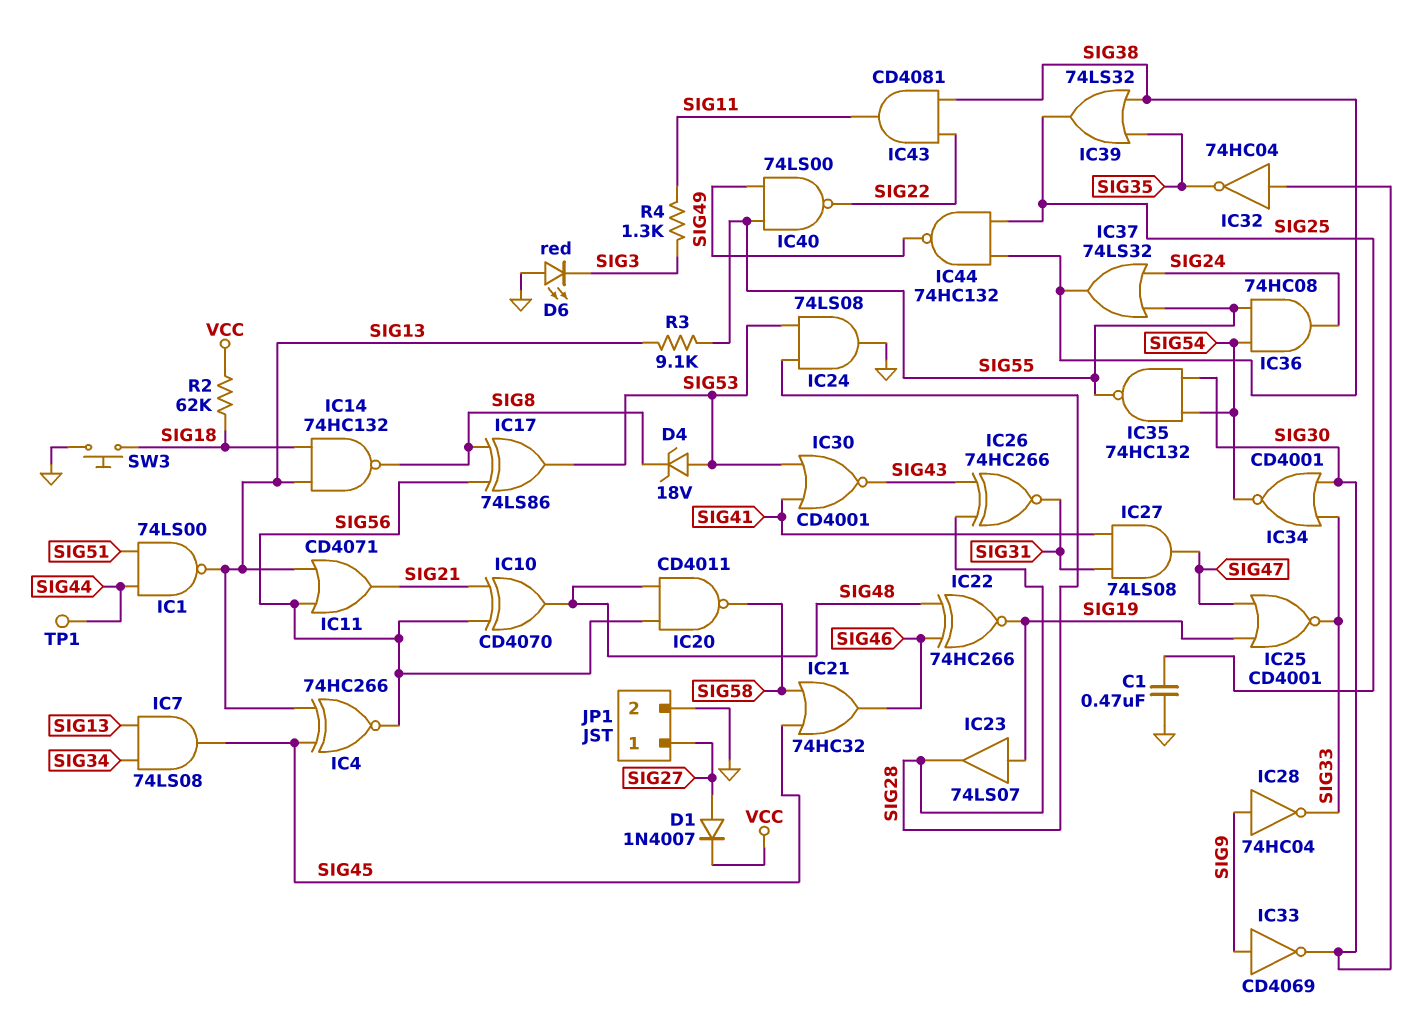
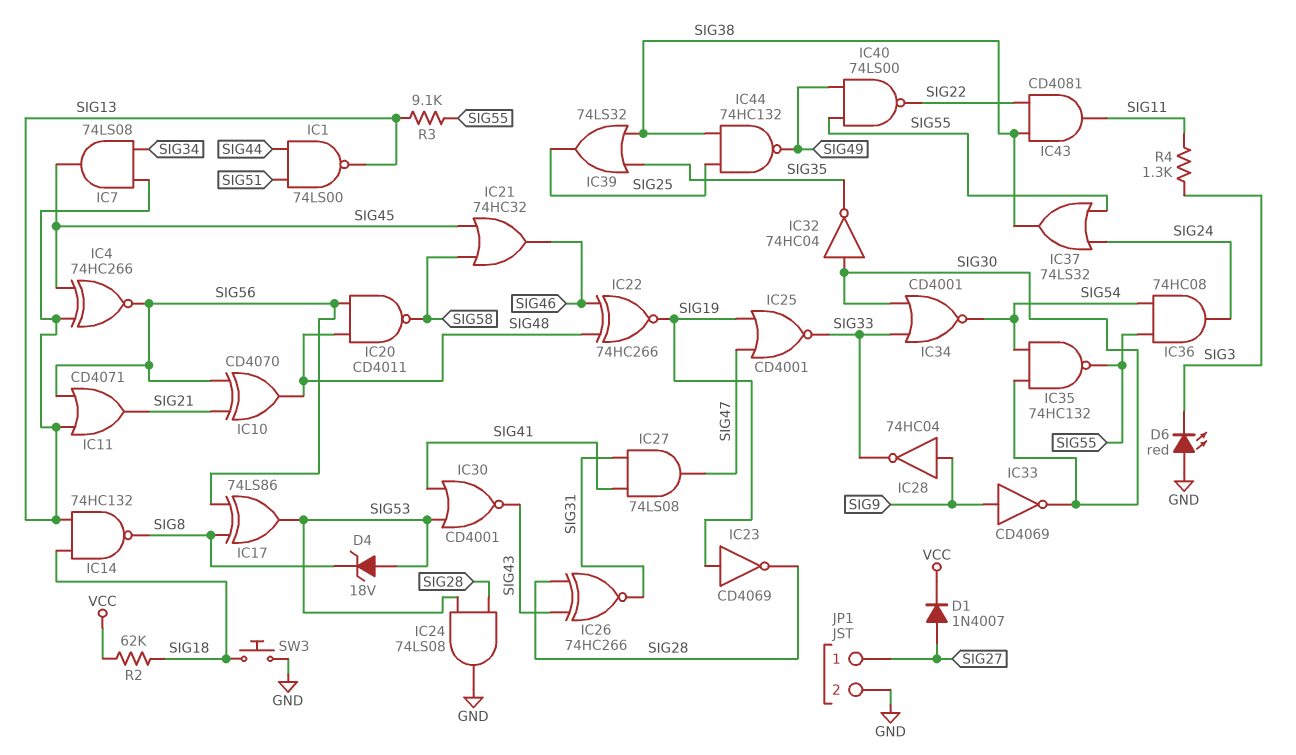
C1: 470nF (GND, SIG25) -> none
IC23: buffer 74LS07 (in SIG19, out SIG28) -> NOT CD4069 (in SIG19, out SIG28)
TP1: test point (SIG44) -> none

